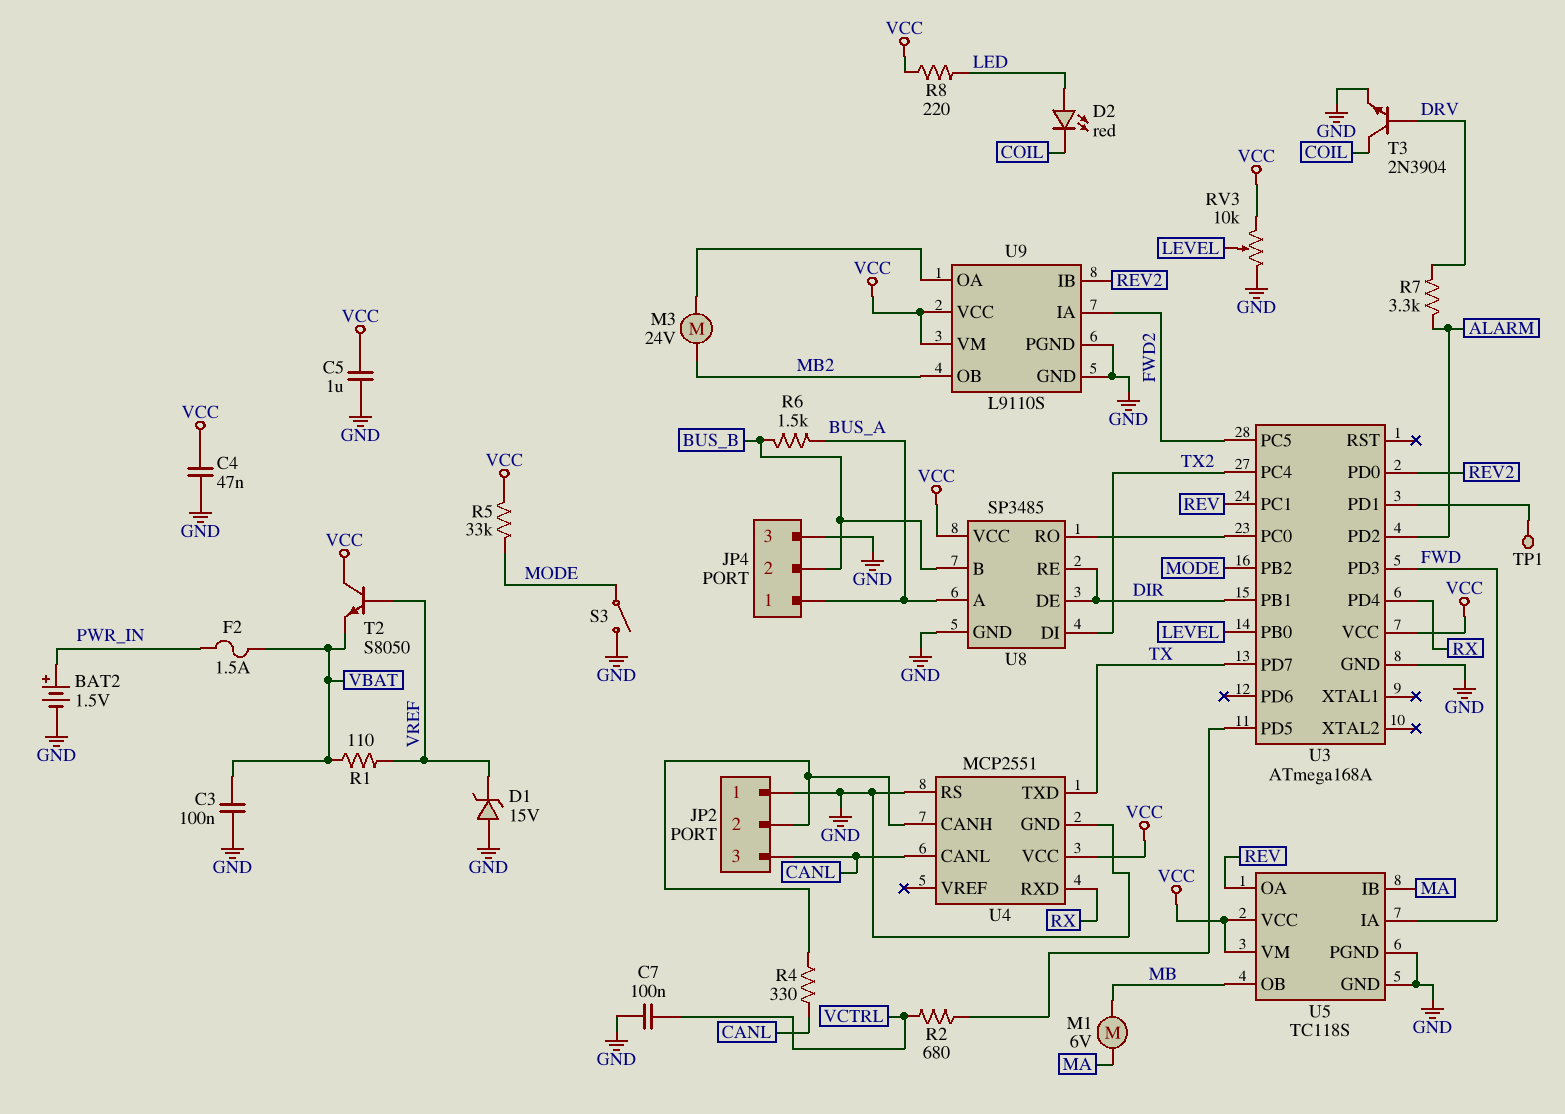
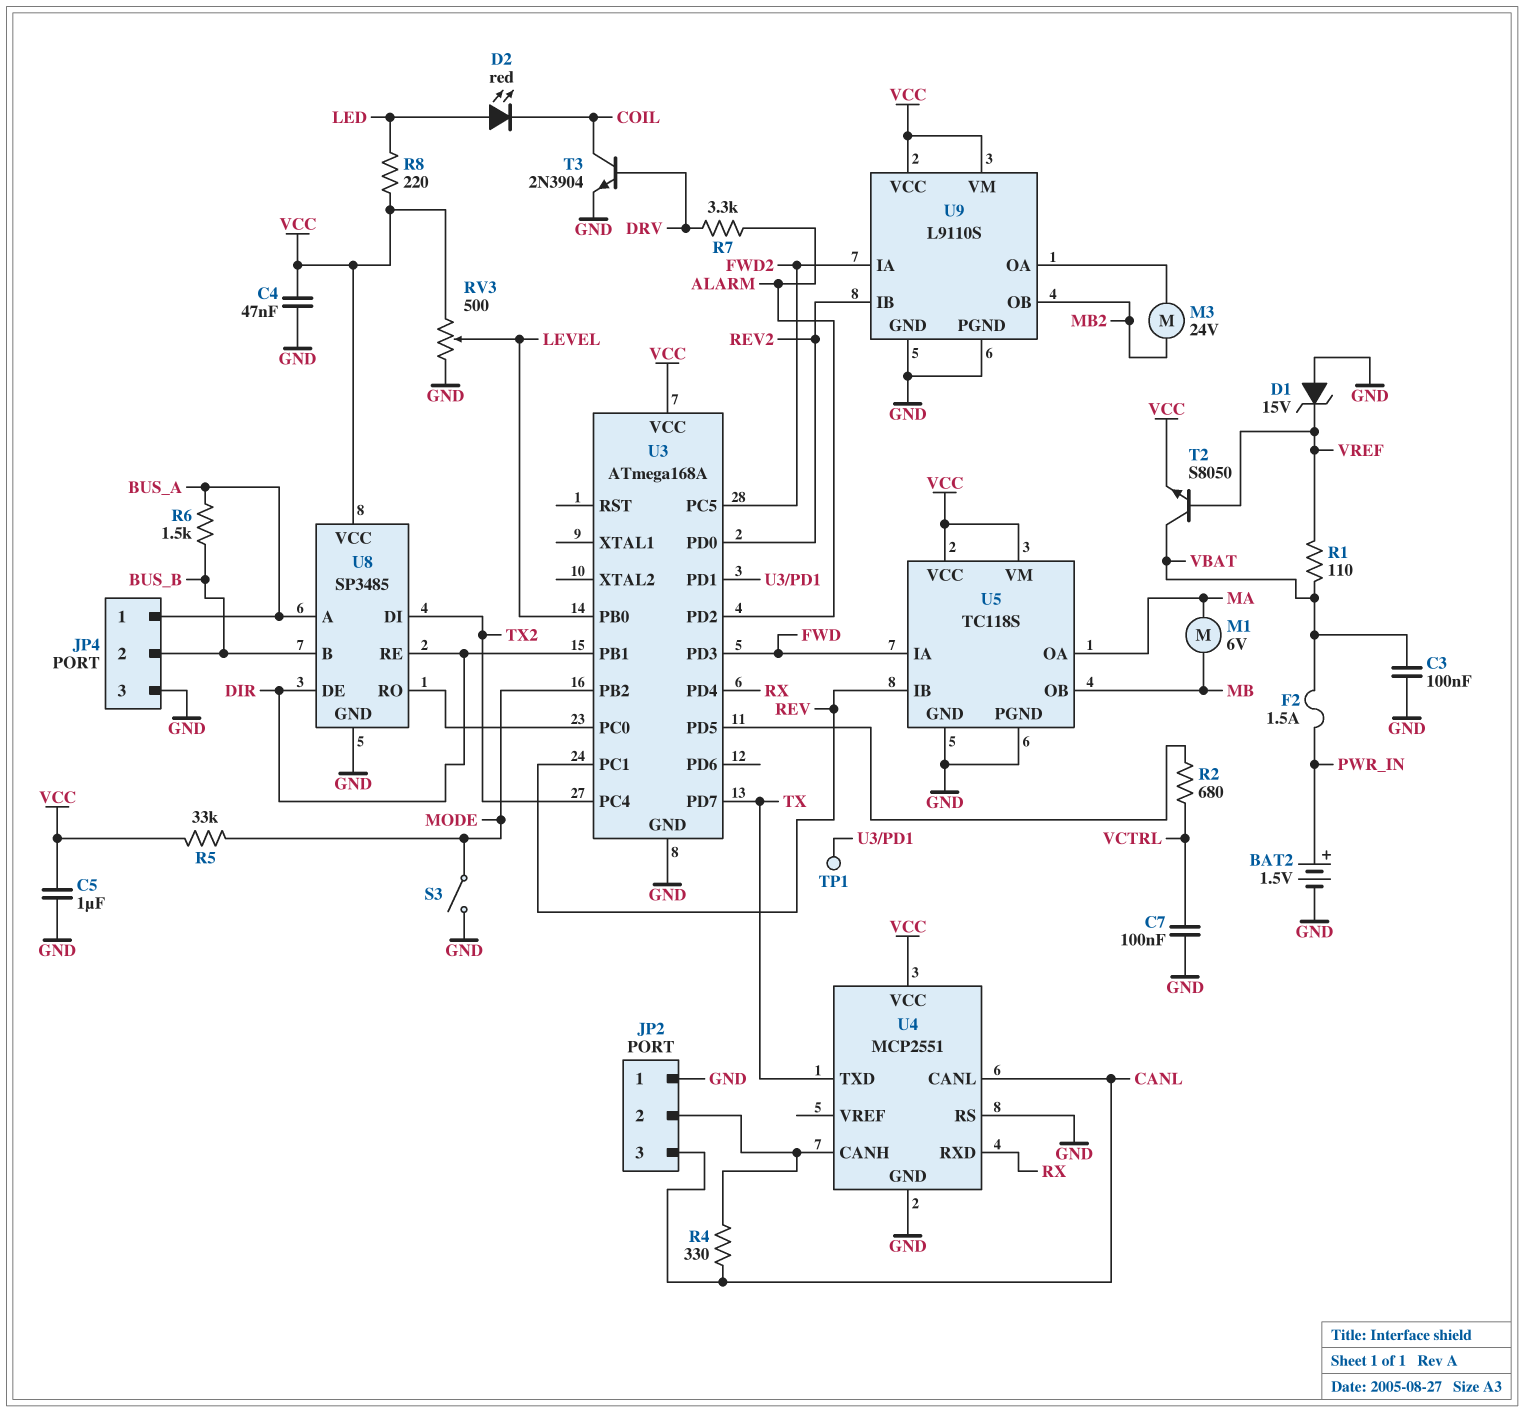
RV3: 10k (GND, VCC, wiper LEVEL) -> 500 (GND, VCC, wiper LEVEL)
T2: NPN S8050 (B VREF, C VCC, E VBAT) -> NPN S8050 (B VREF, C VBAT, E VCC)
U5 pin IB: MA -> REV
U5 pin OA: REV -> MA

